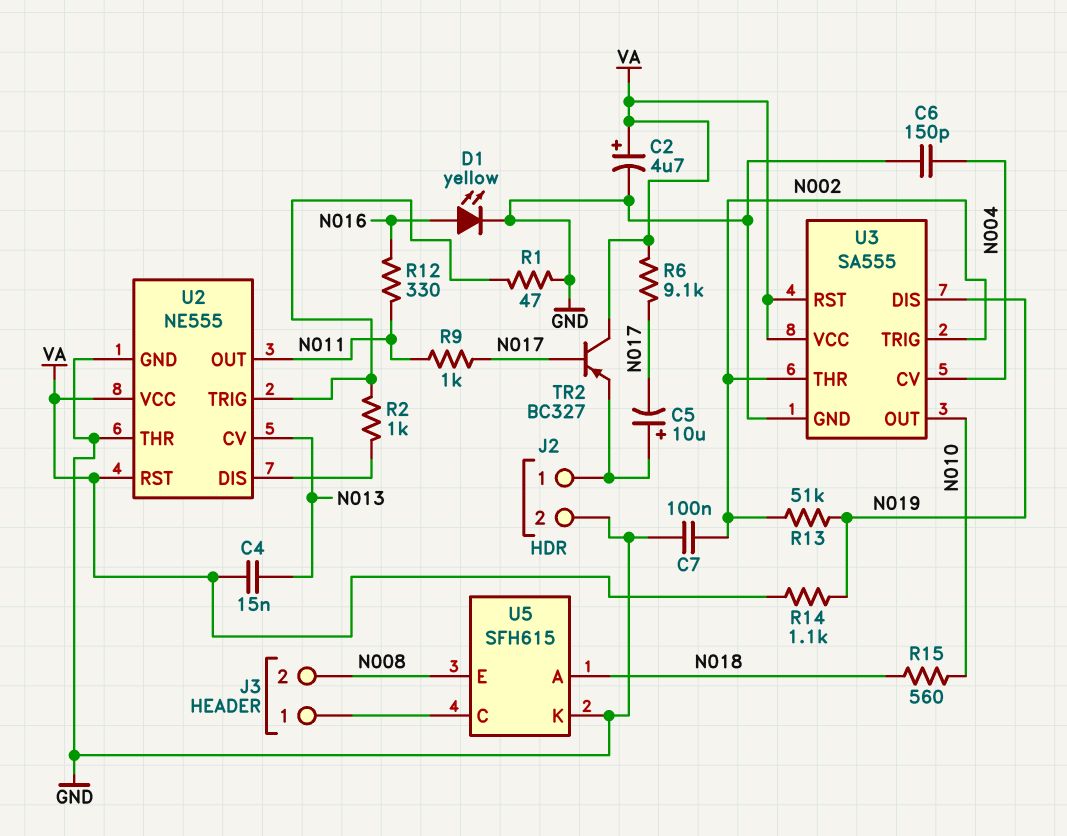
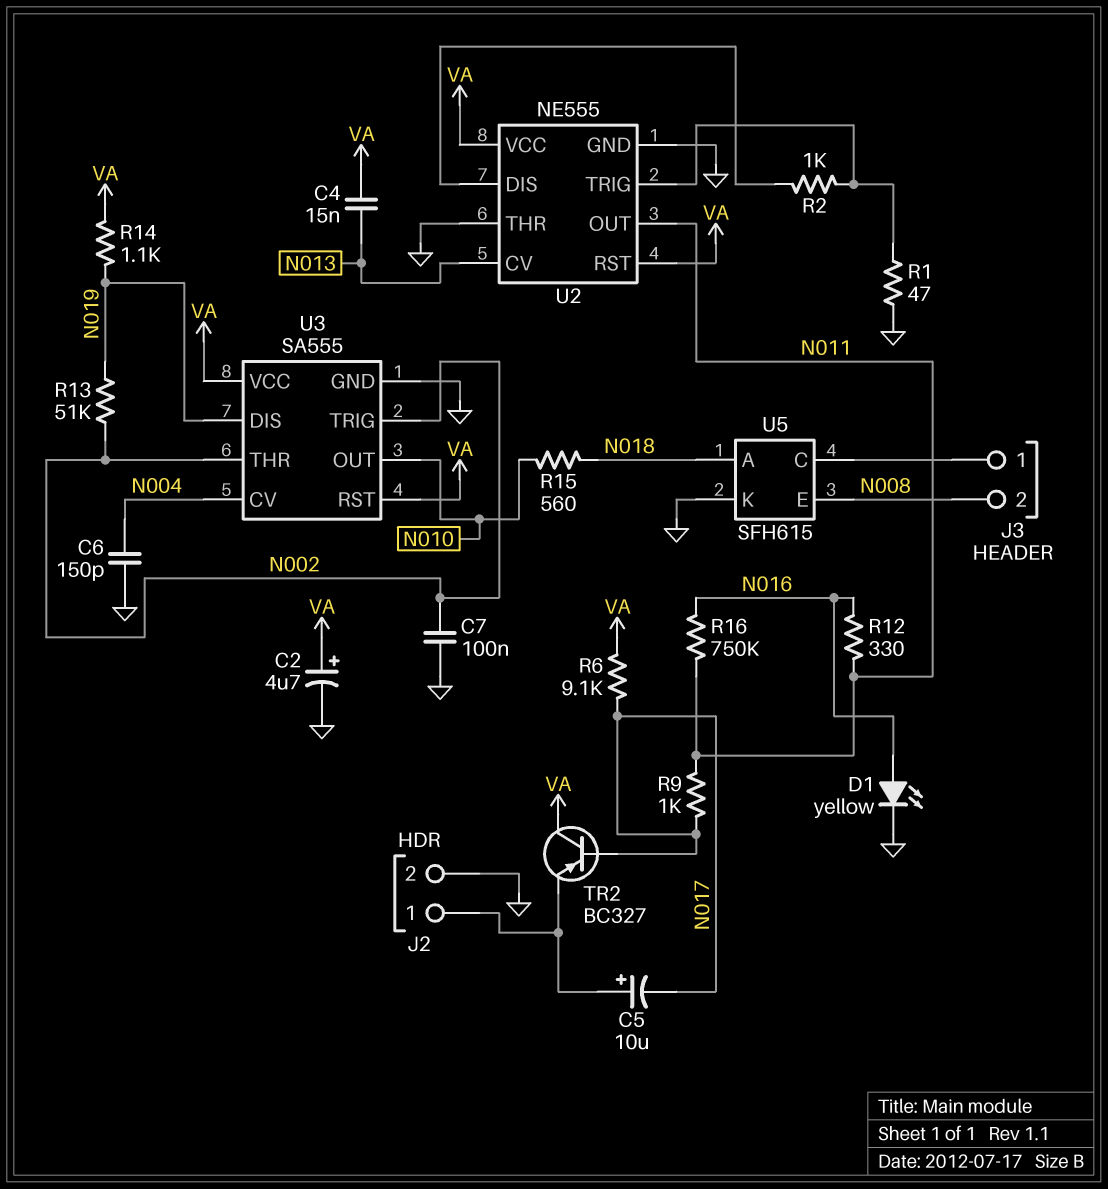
R16: none -> 750k (N011, N016)

